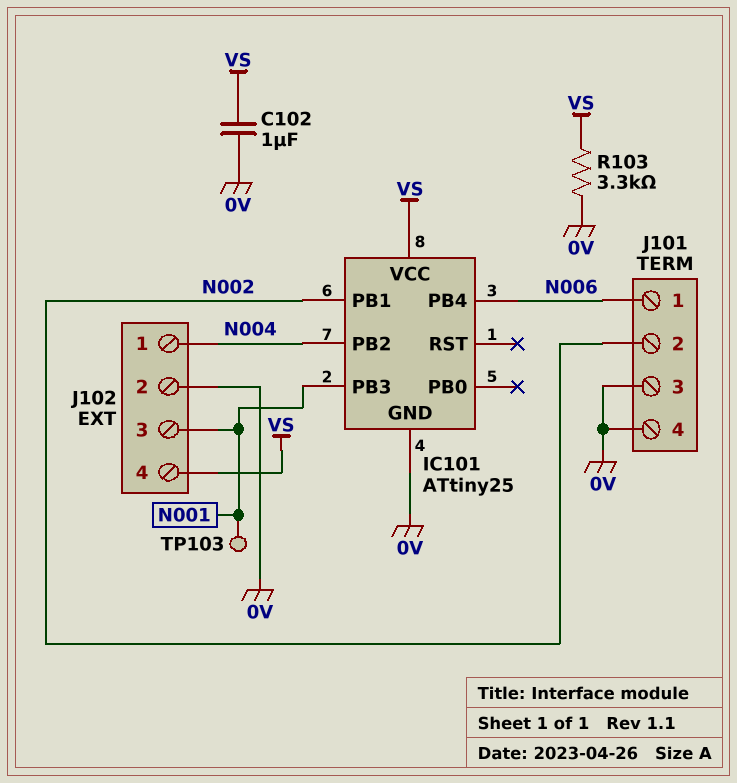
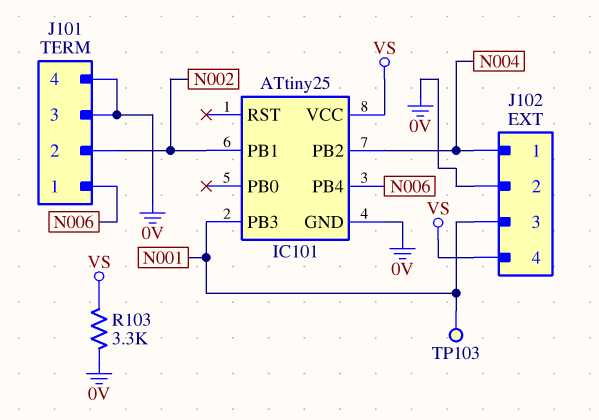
C102: 1uF (0V, VS) -> none

